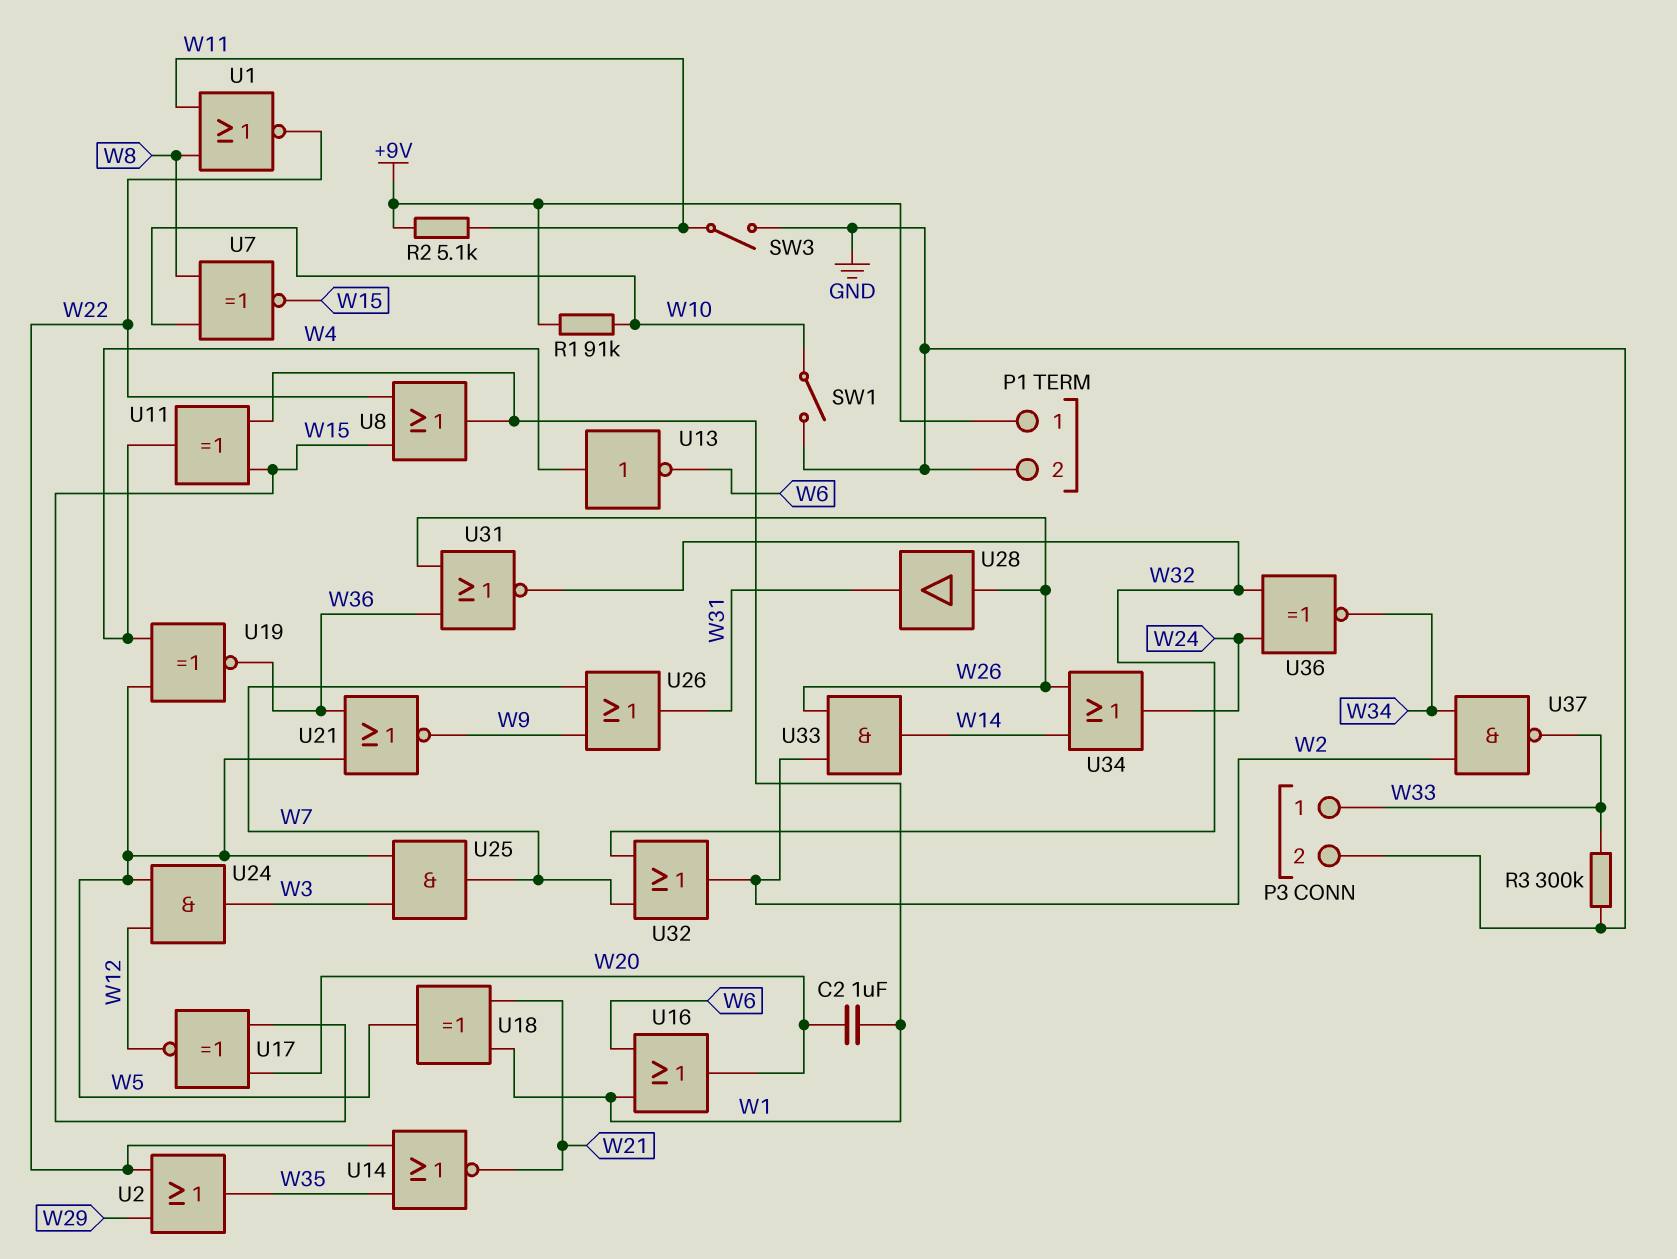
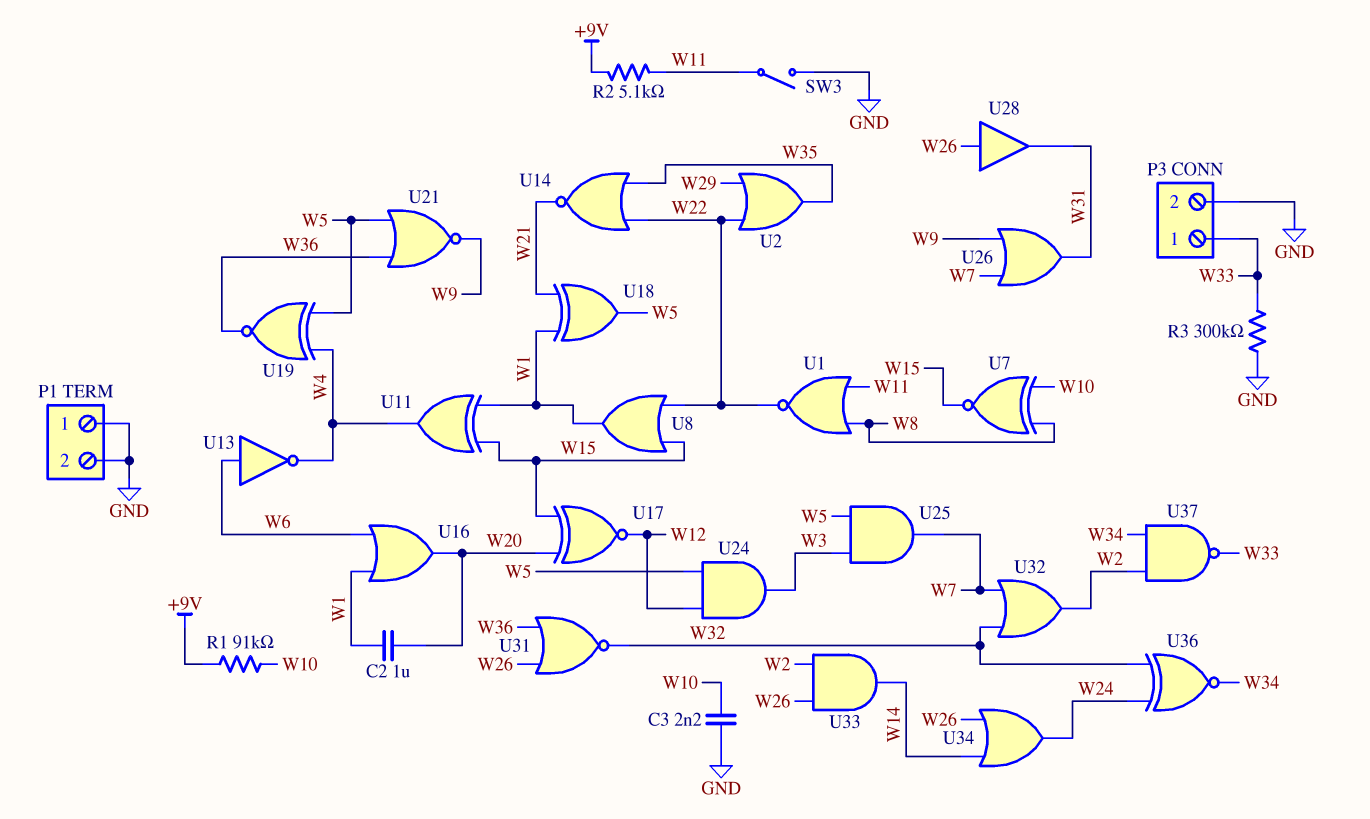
C3: none -> 2.2nF (GND, W10)
P1 pin 1: +9V -> GND
SW1: switch (GND, W10) -> none
U13: NOT (in W4, out W6) -> NOT (in W6, out W4)

